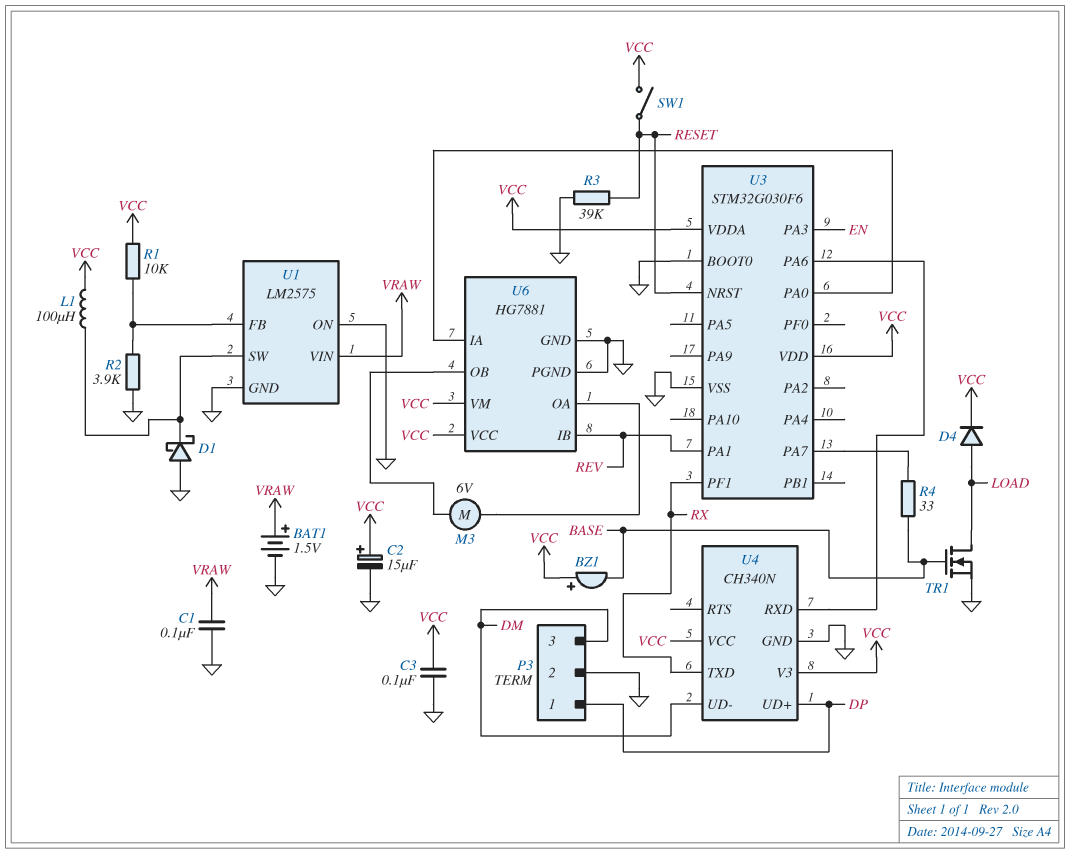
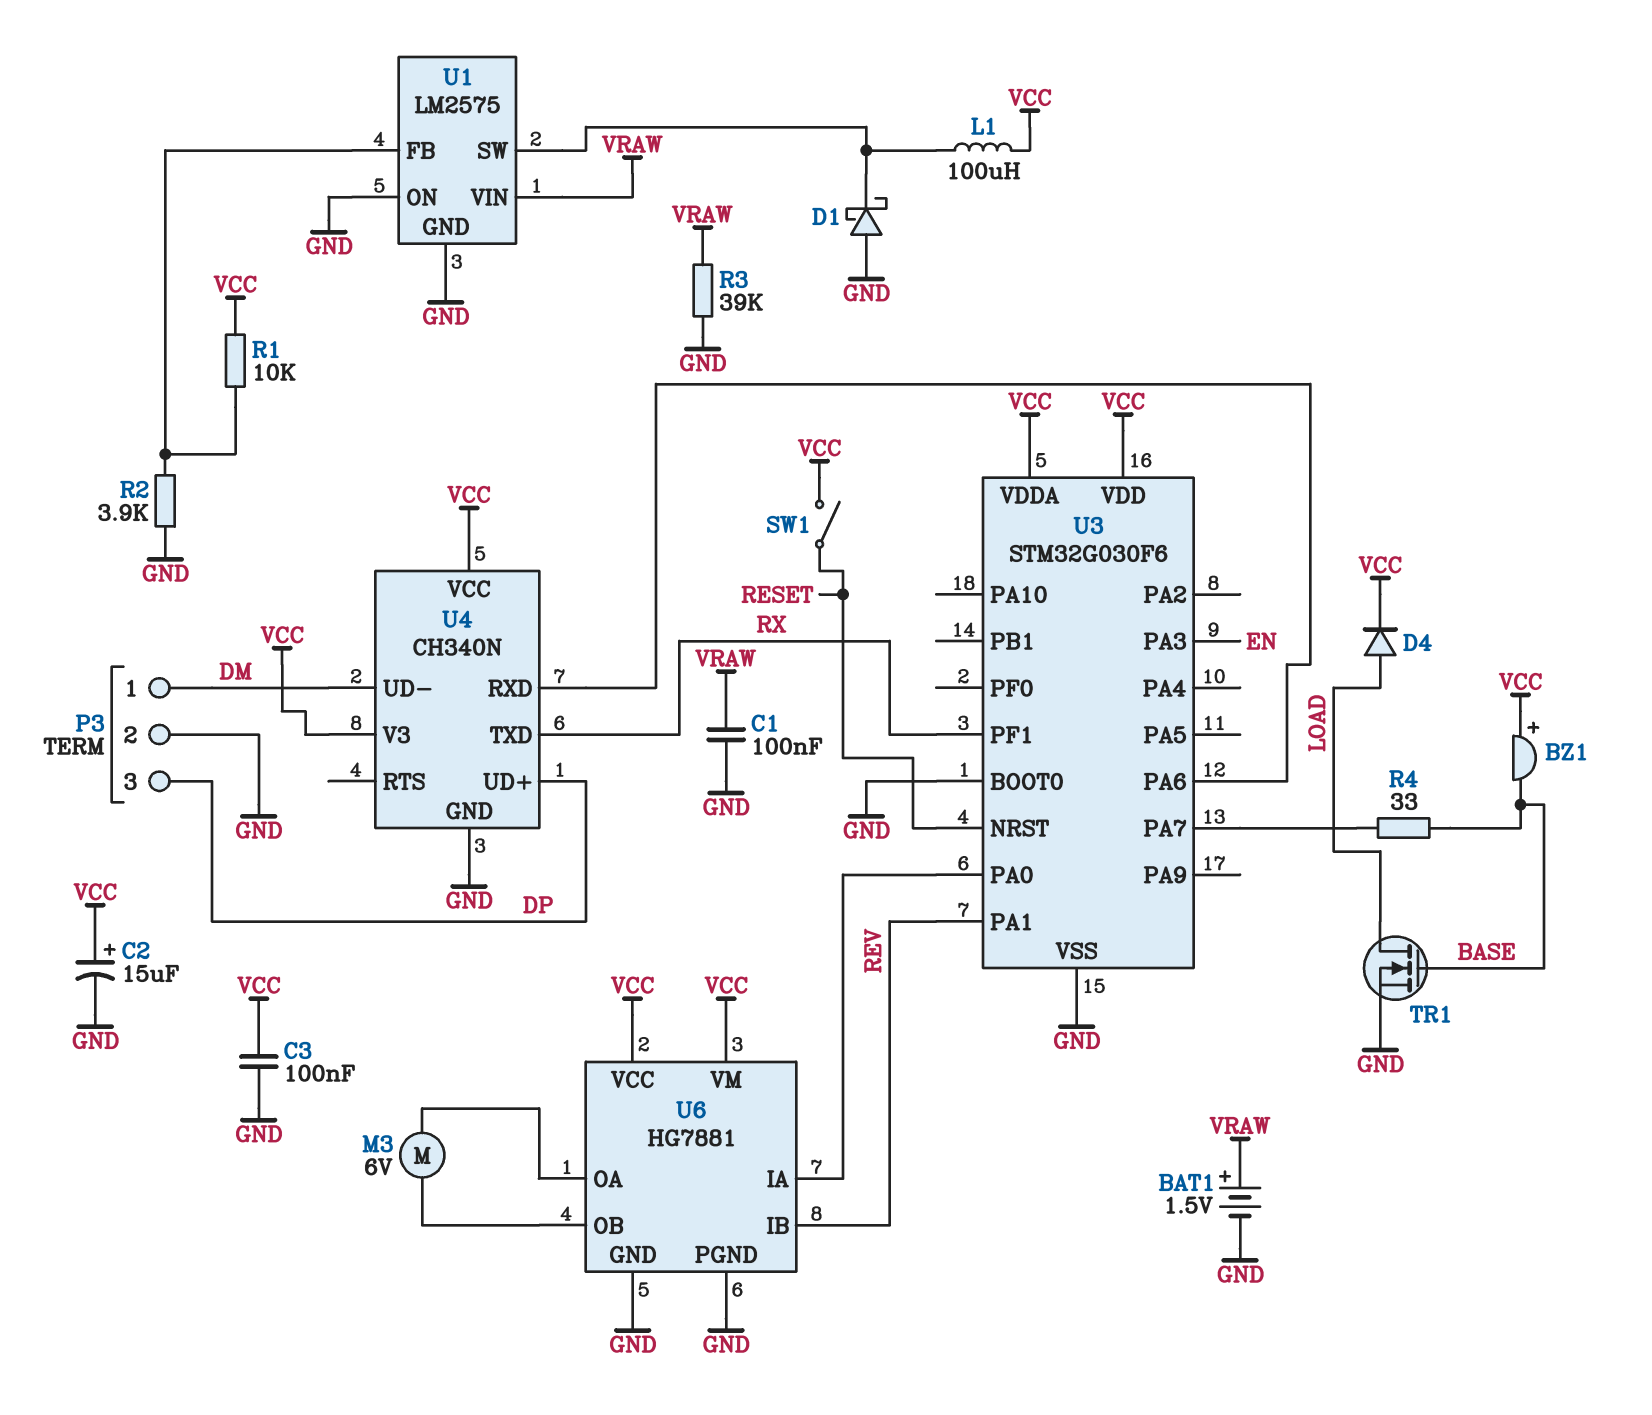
P3 pin 1: DP -> DM
P3 pin 3: DM -> DP
R3: 39k (GND, RESET) -> 39k (GND, VRAW)

